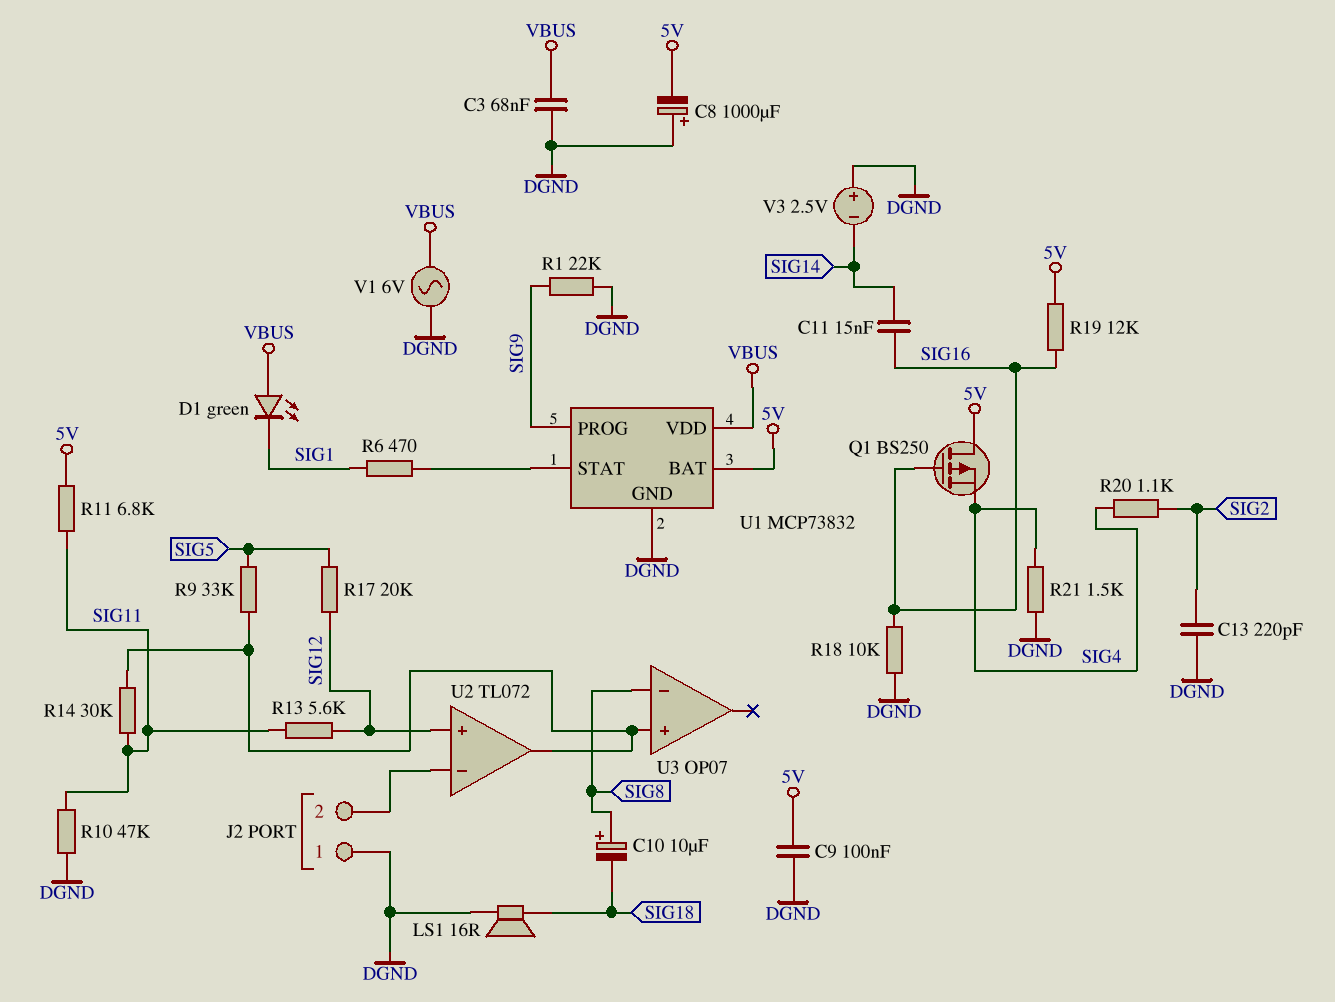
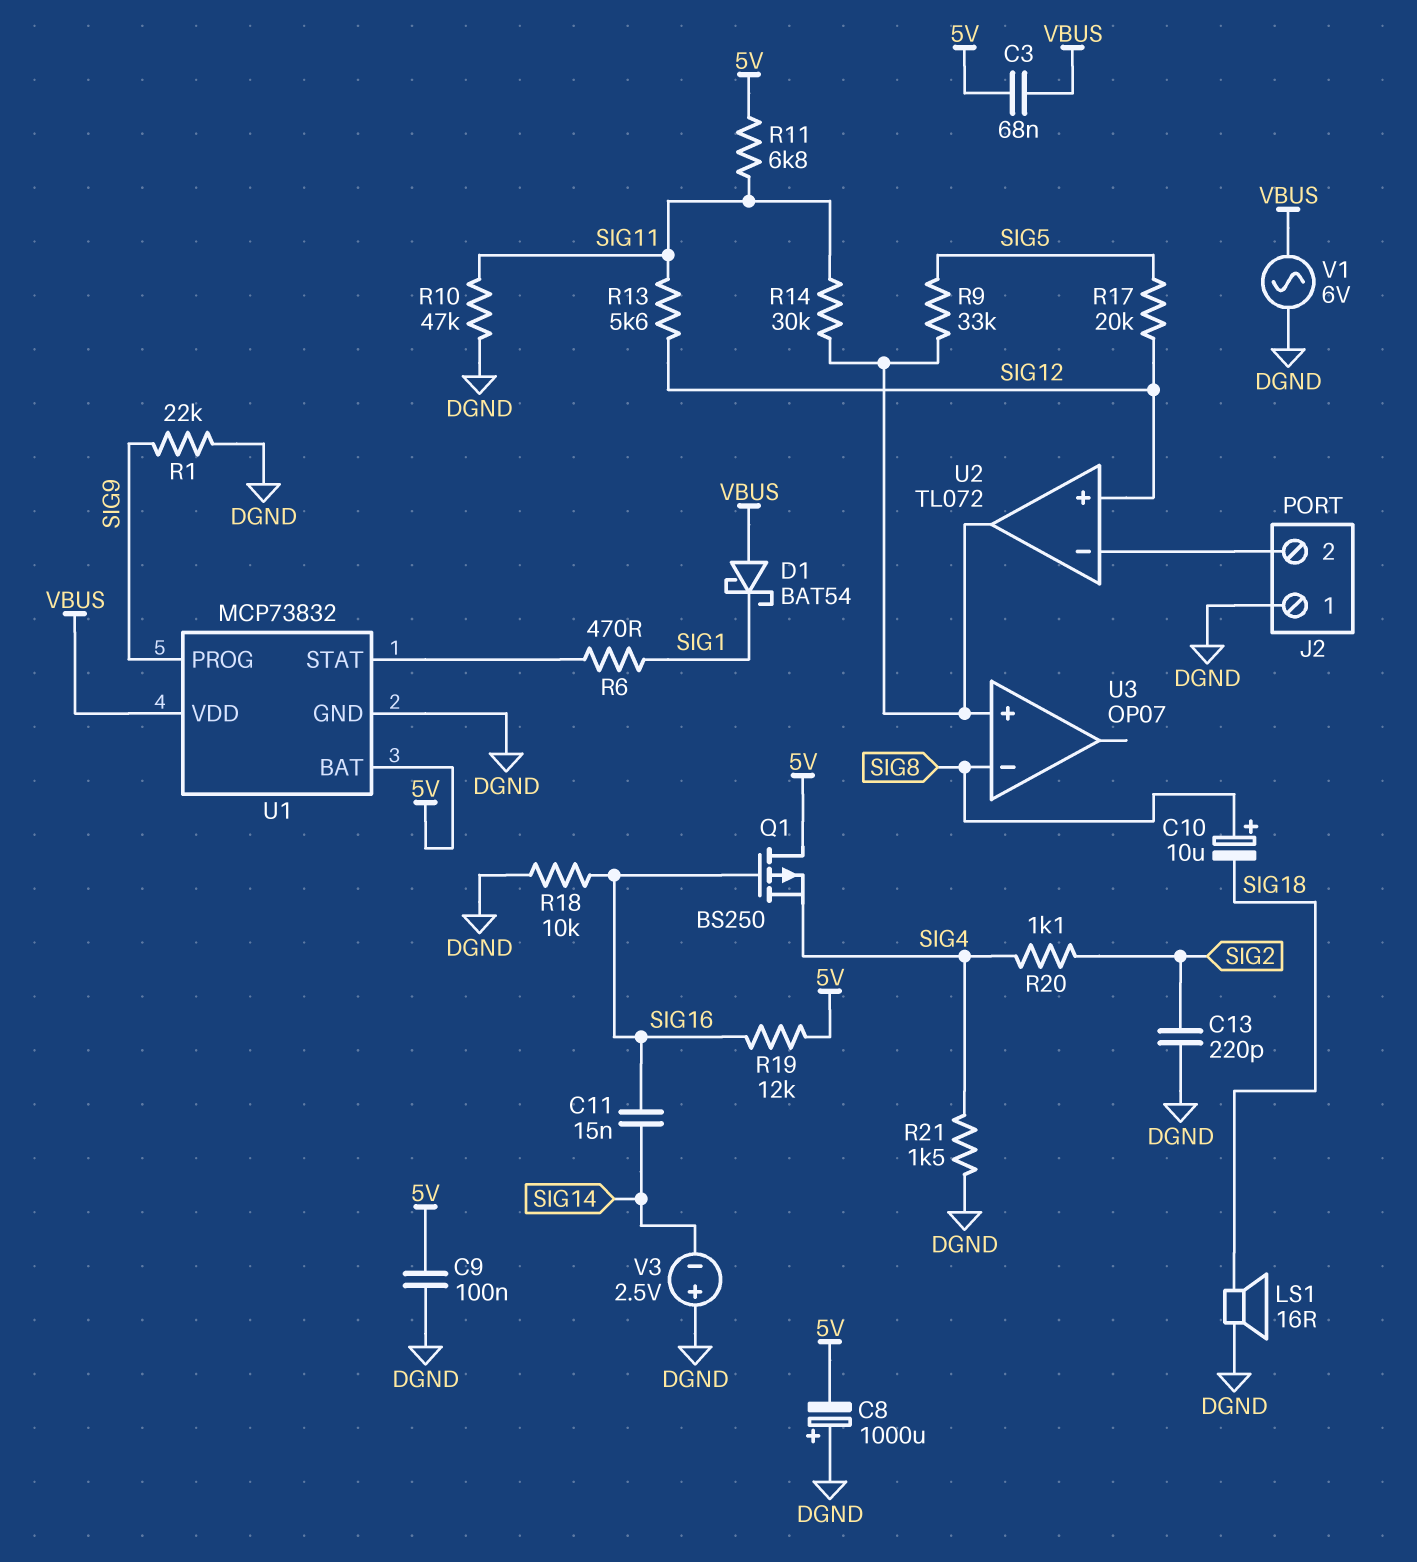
C3: 68nF (DGND, VBUS) -> 68nF (5V, VBUS)
D1: LED green (A VBUS, K SIG1) -> schottky BAT54 (A VBUS, K SIG1)

